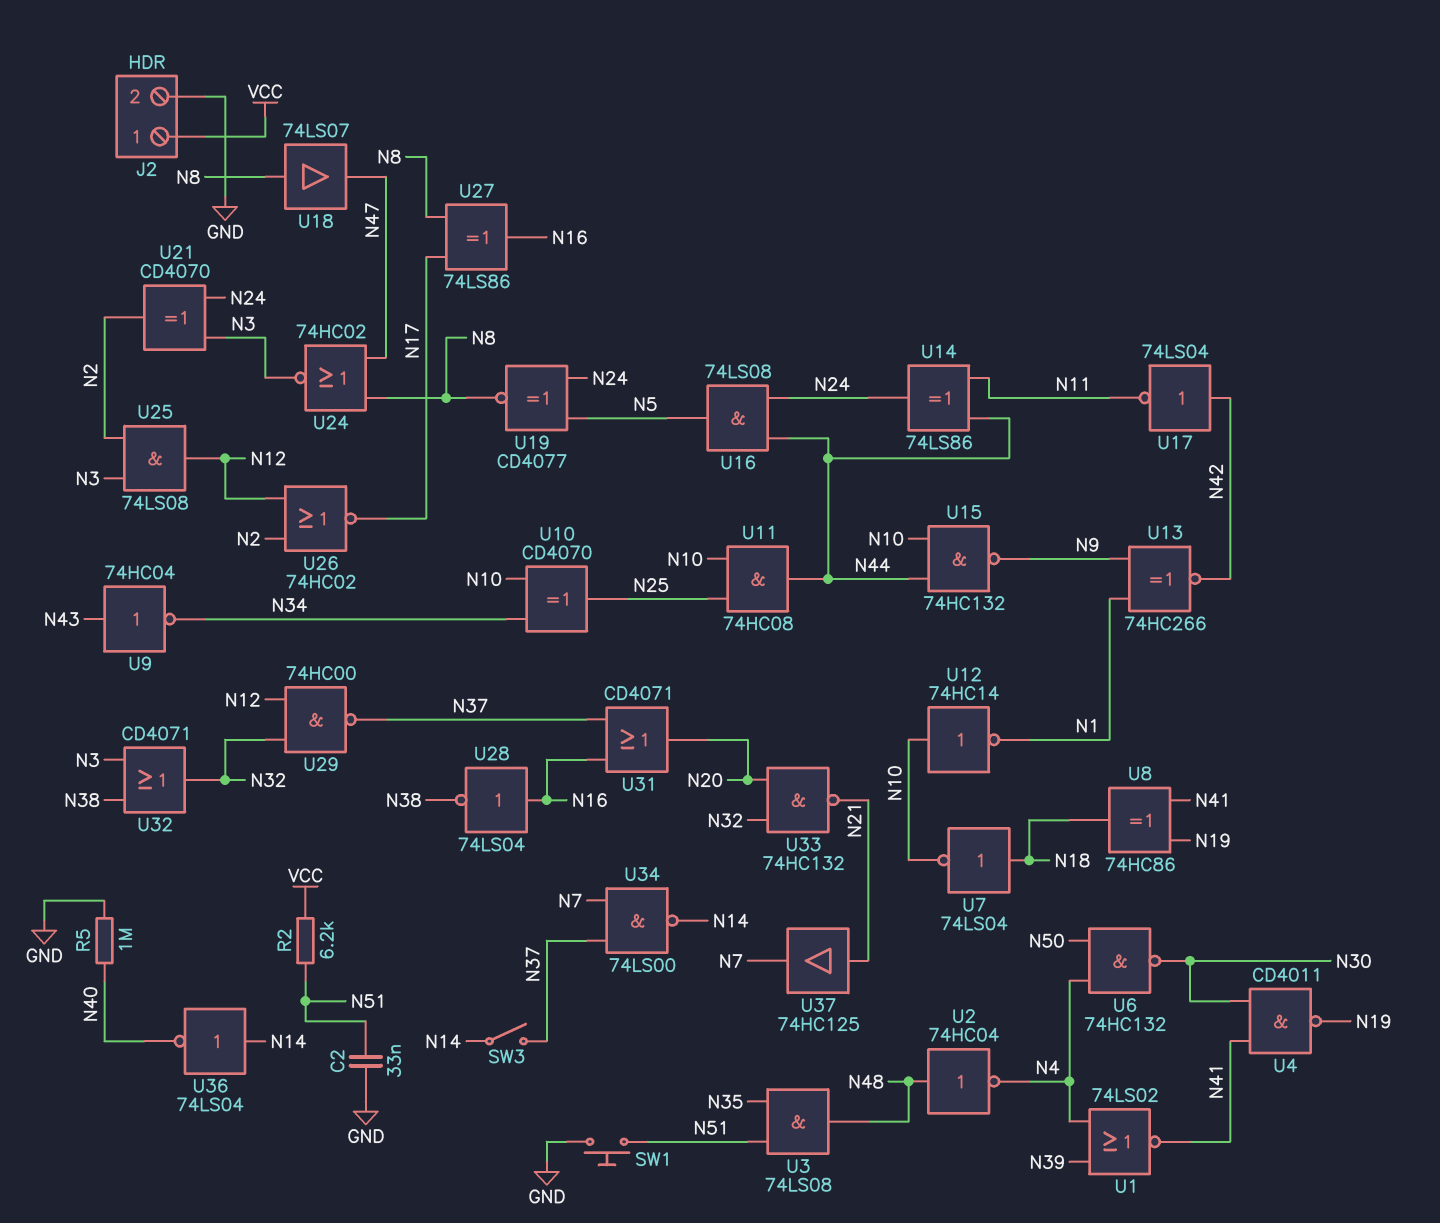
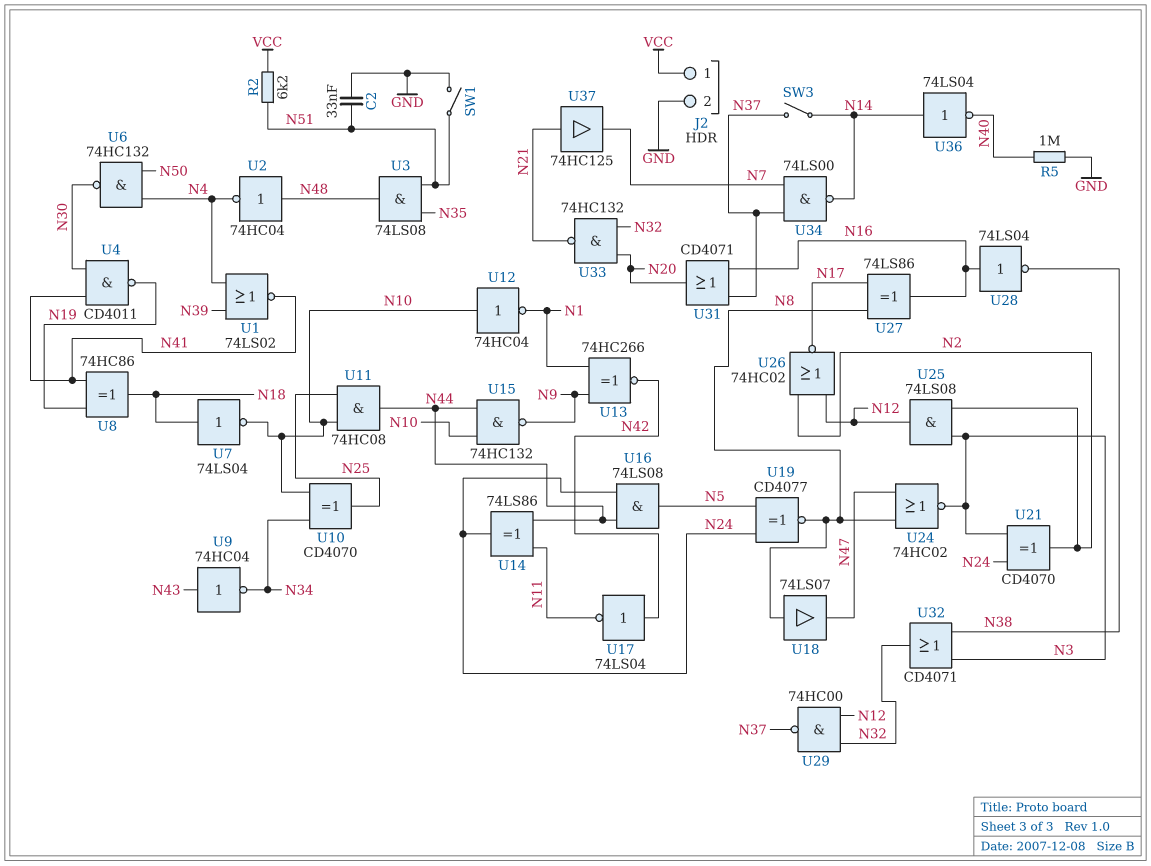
SW1: button (GND, N51) -> switch (GND, N51)
U12: NOT 74HC14 (in N10, out N1) -> NOT 74HC04 (in N10, out N1)

